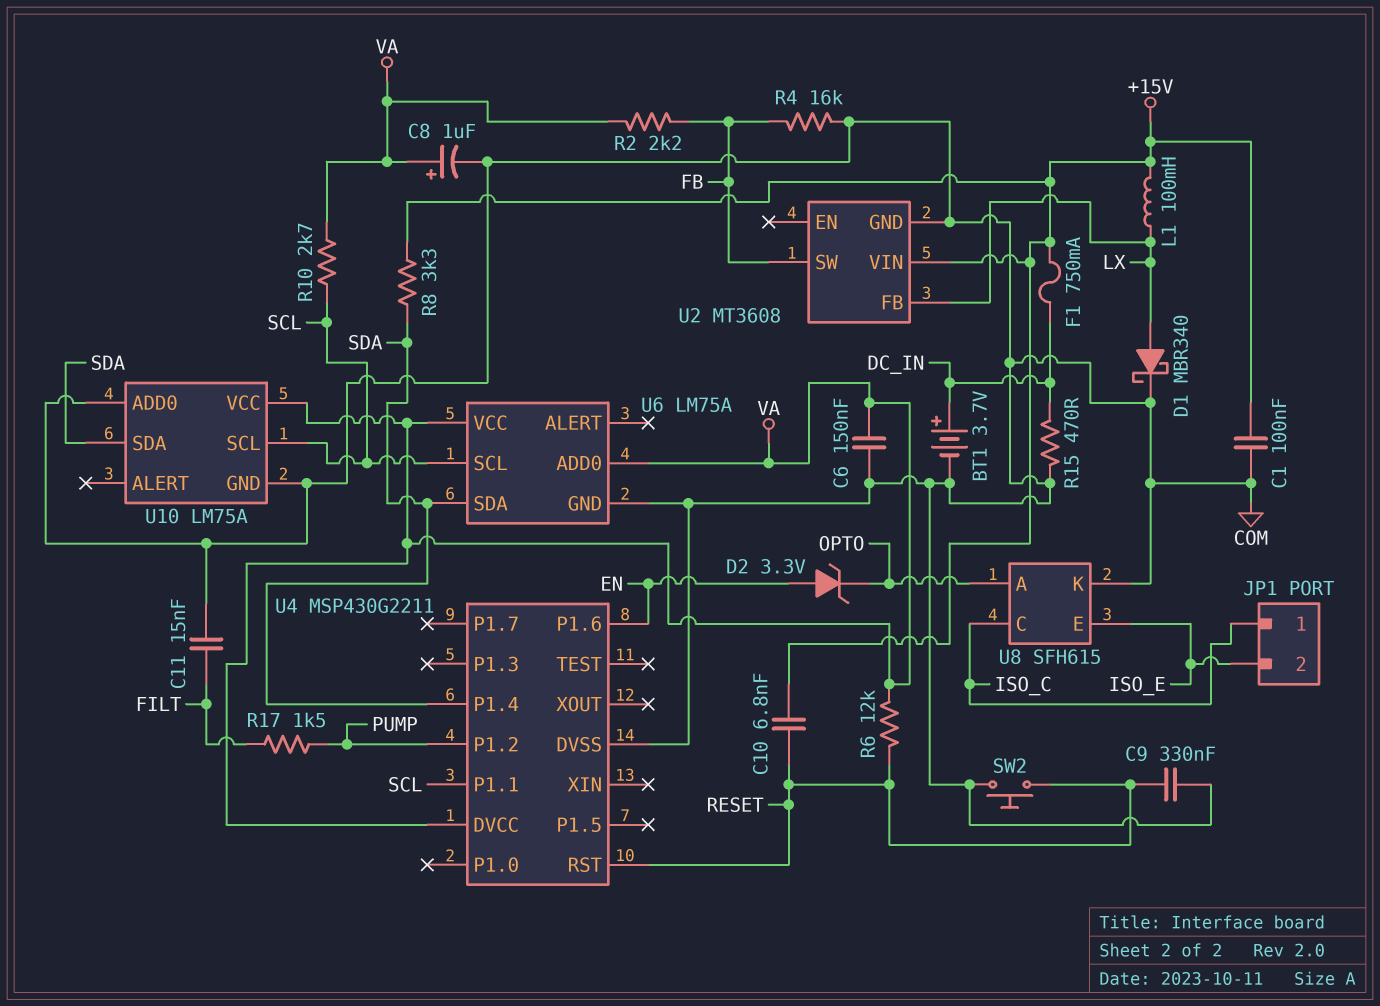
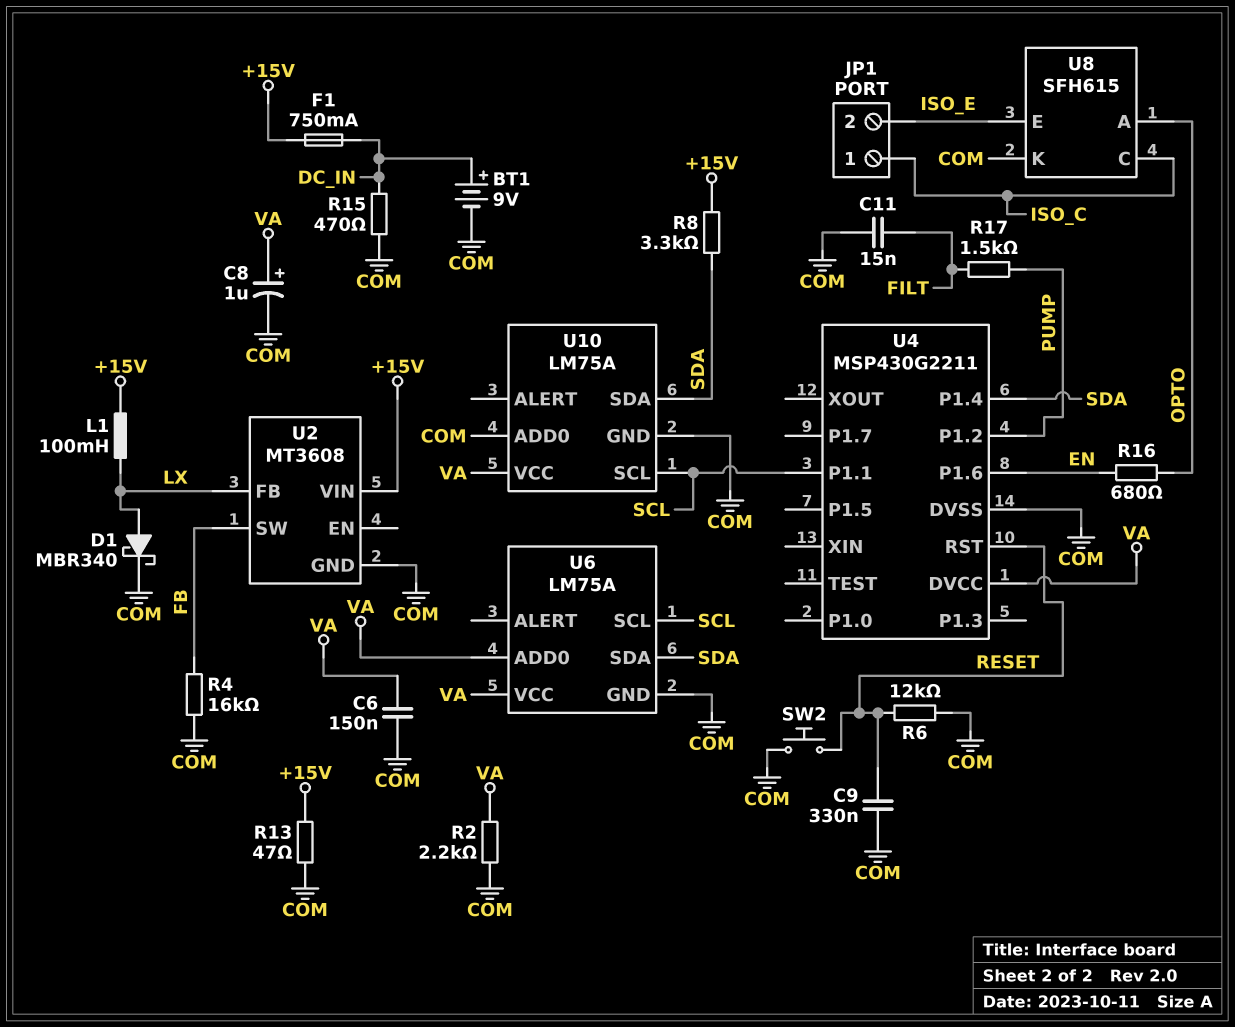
BT1: 3.7V (plus DC_IN, minus COM) -> 9V (plus DC_IN, minus COM)
C1: 100nF (+15V, COM) -> none
C10: 6.8nF (+15V, RESET) -> none
D2: zener 3.3V (A EN, K OPTO) -> none
R2: 2.2k (FB, VA) -> 2.2k (COM, VA)
R6: 12k (RESET, VA) -> 12k (COM, RESET)
R10: 2.7k (SCL, VA) -> none
R13: none -> 47 (+15V, COM)
R16: none -> 680 (EN, OPTO)

